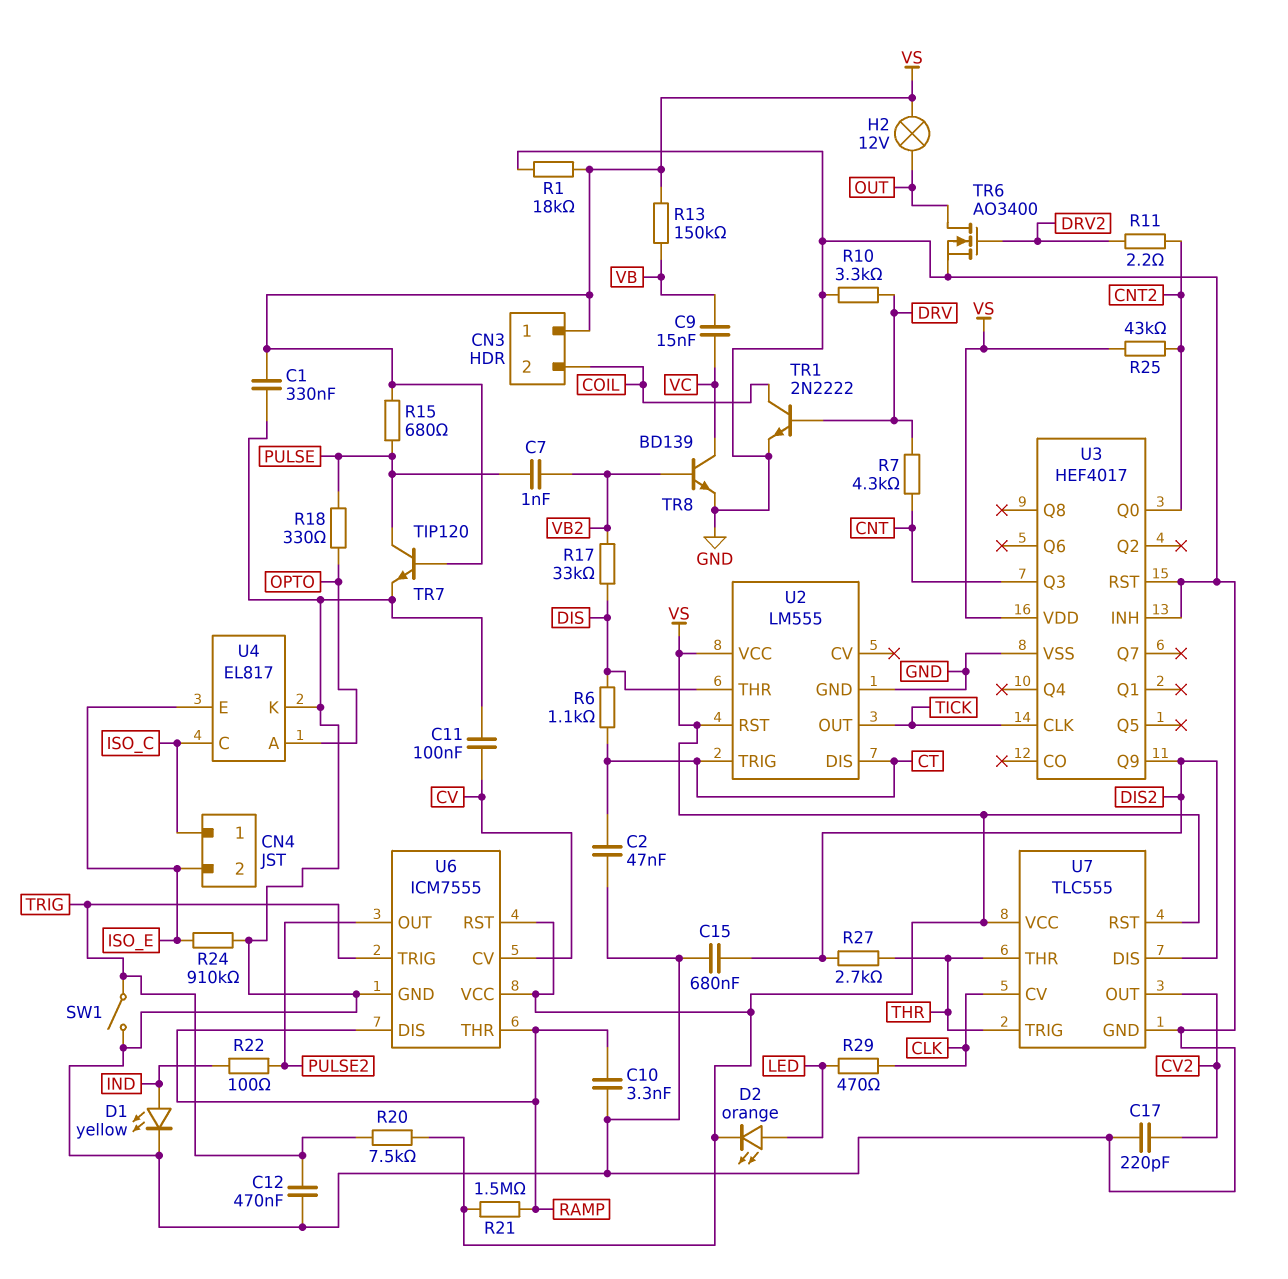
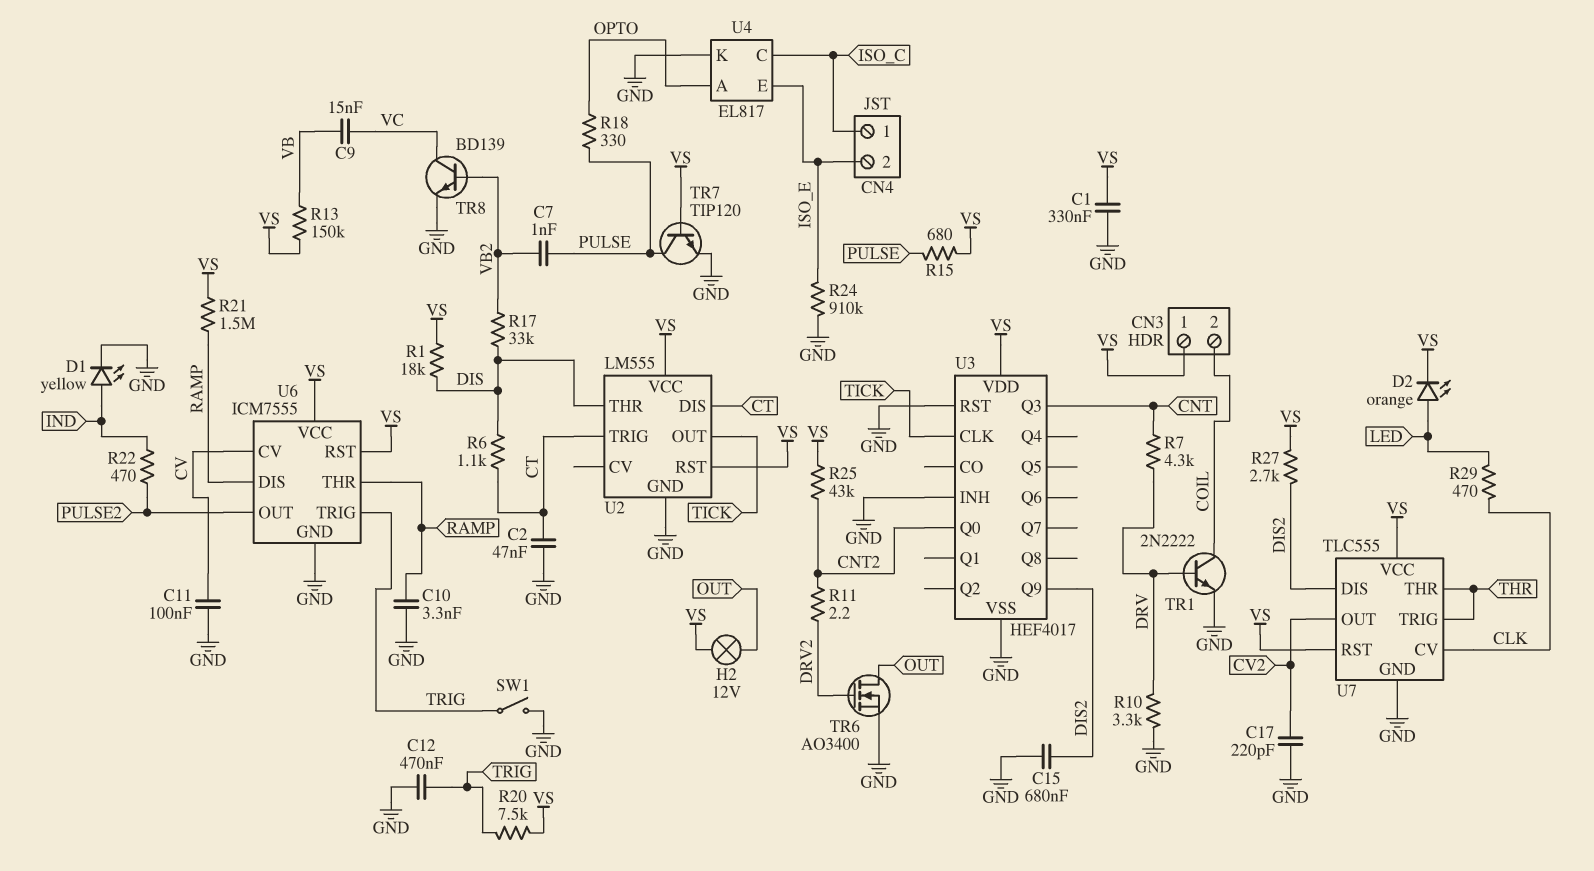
R1: 18k (GND, VS) -> 18k (DIS, VS)
R22: 100 (IND, PULSE2) -> 470 (IND, PULSE2)
R27: 2.7k (DIS2, THR) -> 2.7k (DIS2, VS)

